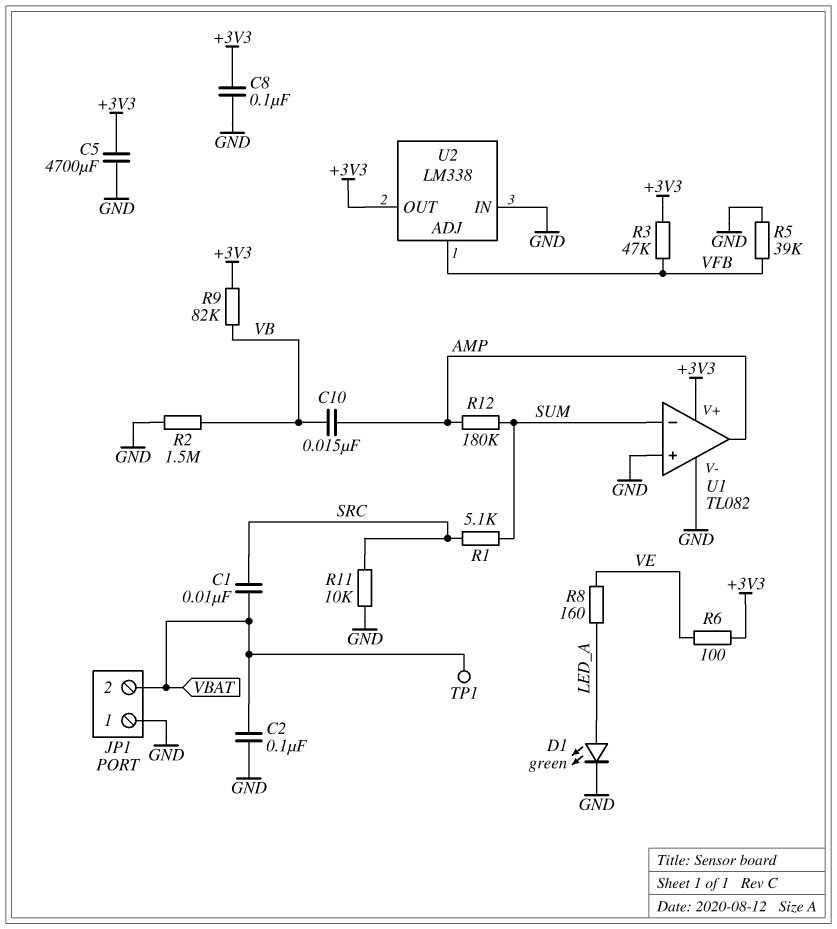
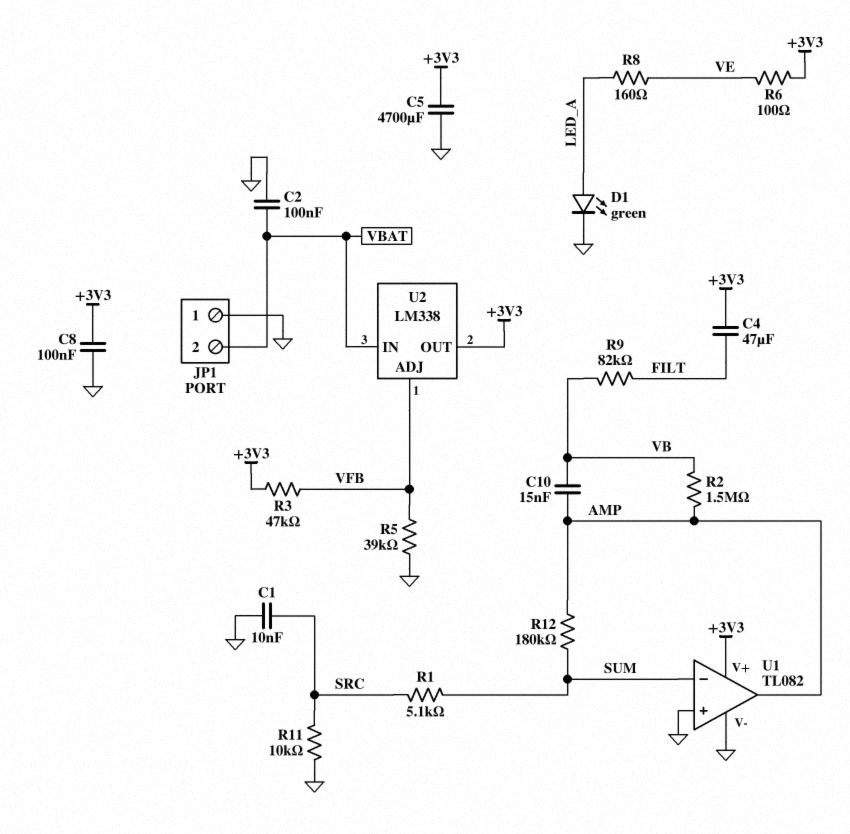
C1: 10nF (SRC, VBAT) -> 10nF (GND, SRC)
C4: none -> 47uF (+3V3, FILT)
R2: 1.5M (GND, VB) -> 1.5M (AMP, VB)
R9: 82k (+3V3, VB) -> 82k (FILT, VB)
TP1: test point (VBAT) -> none
U2 pin IN: GND -> VBAT

